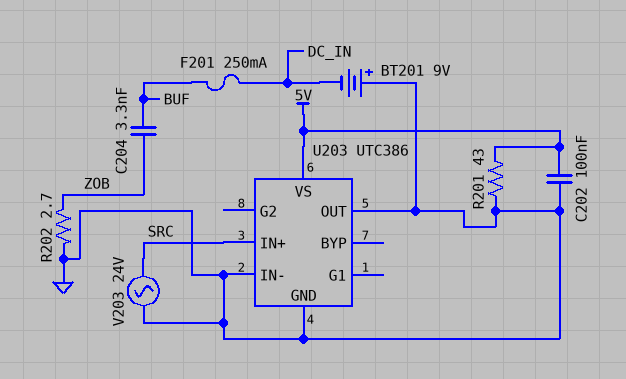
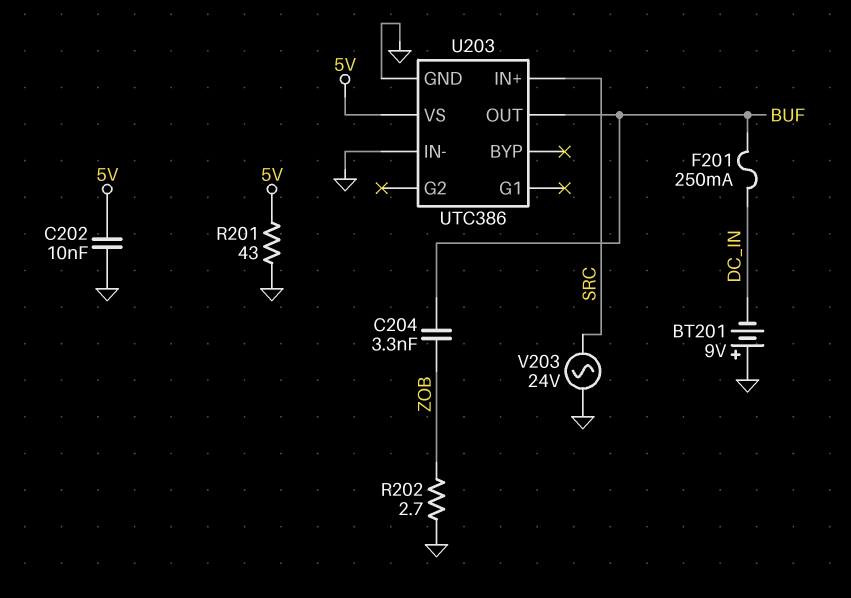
C202: 100nF (5V, GND) -> 10nF (5V, GND)
U203 pin OUT: GND -> BUF

